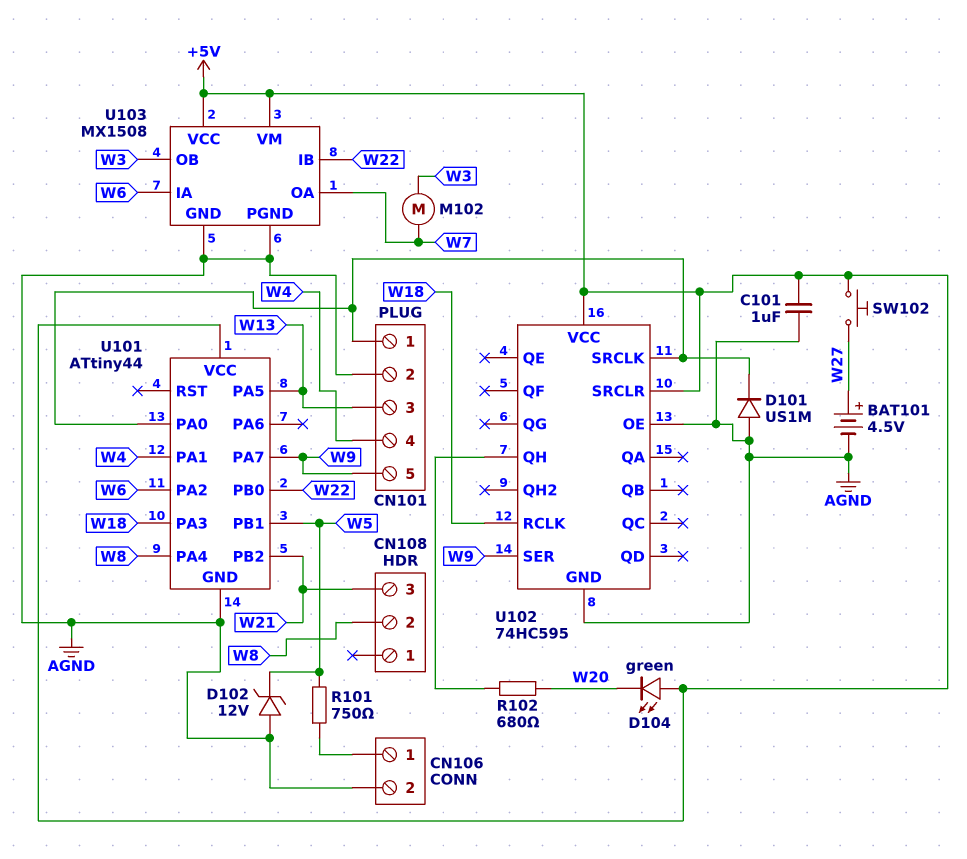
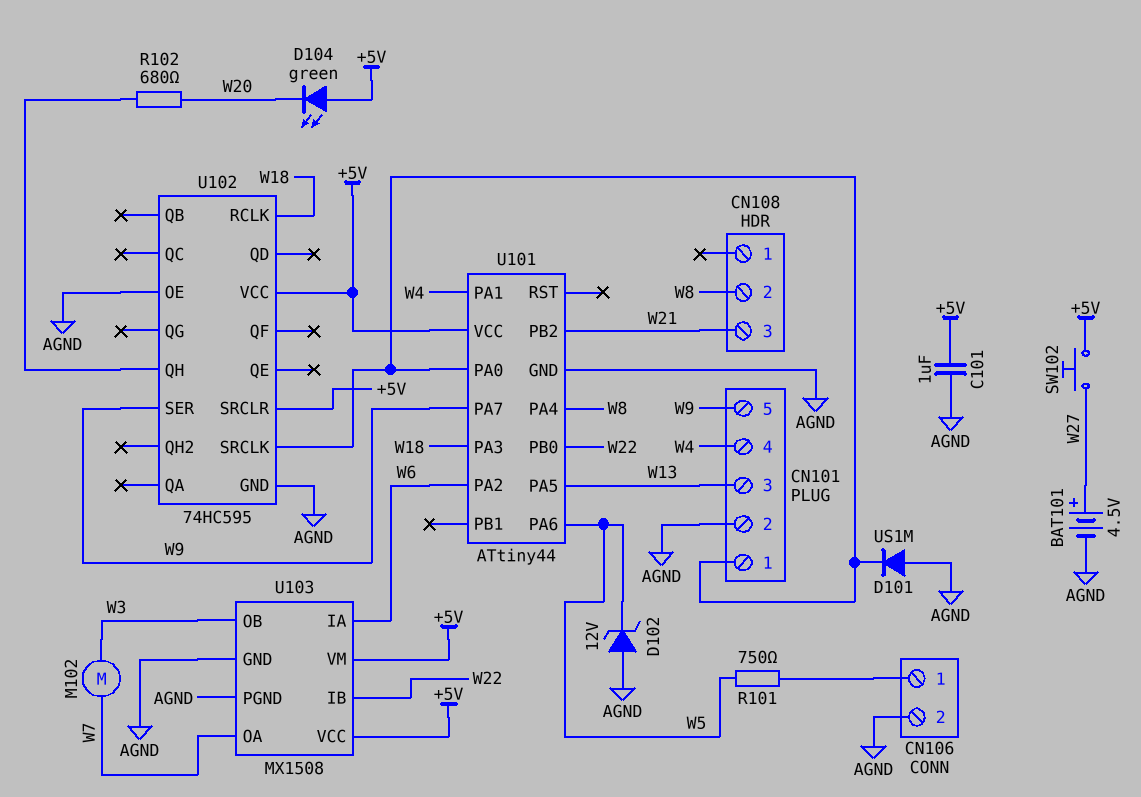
U101 pin PA6: none -> W5
U101 pin PB1: W5 -> none

